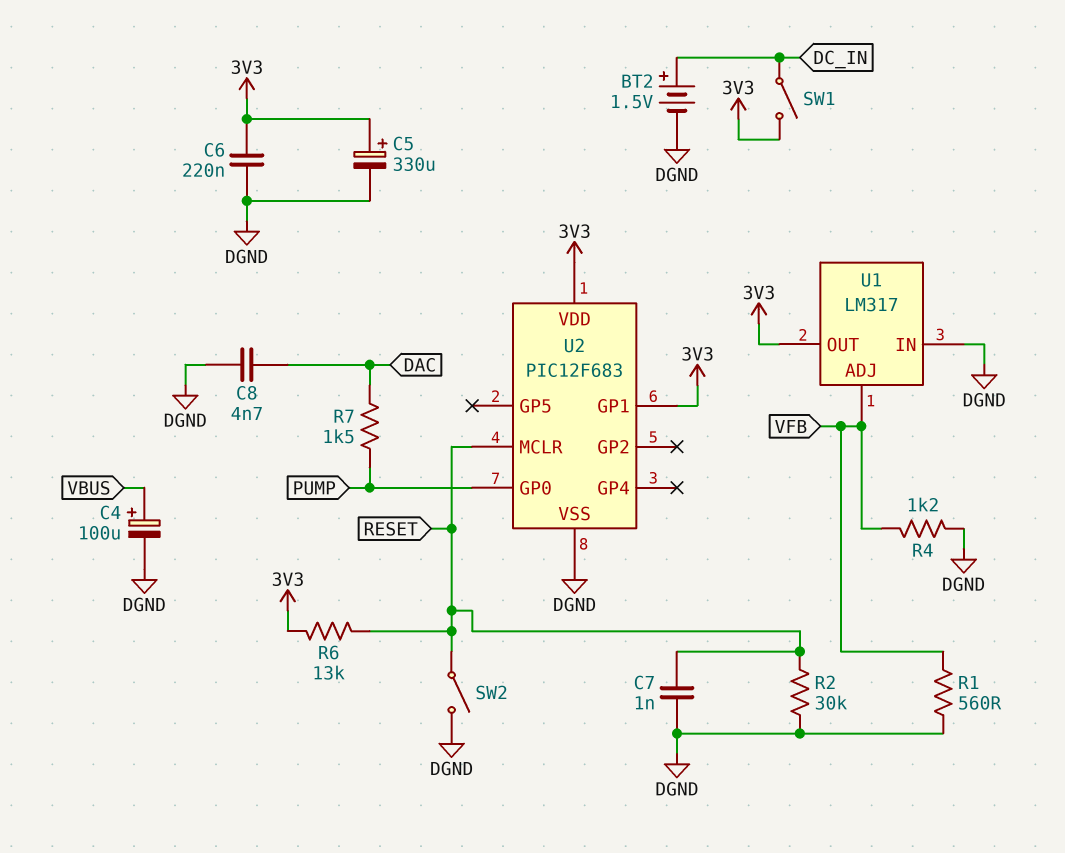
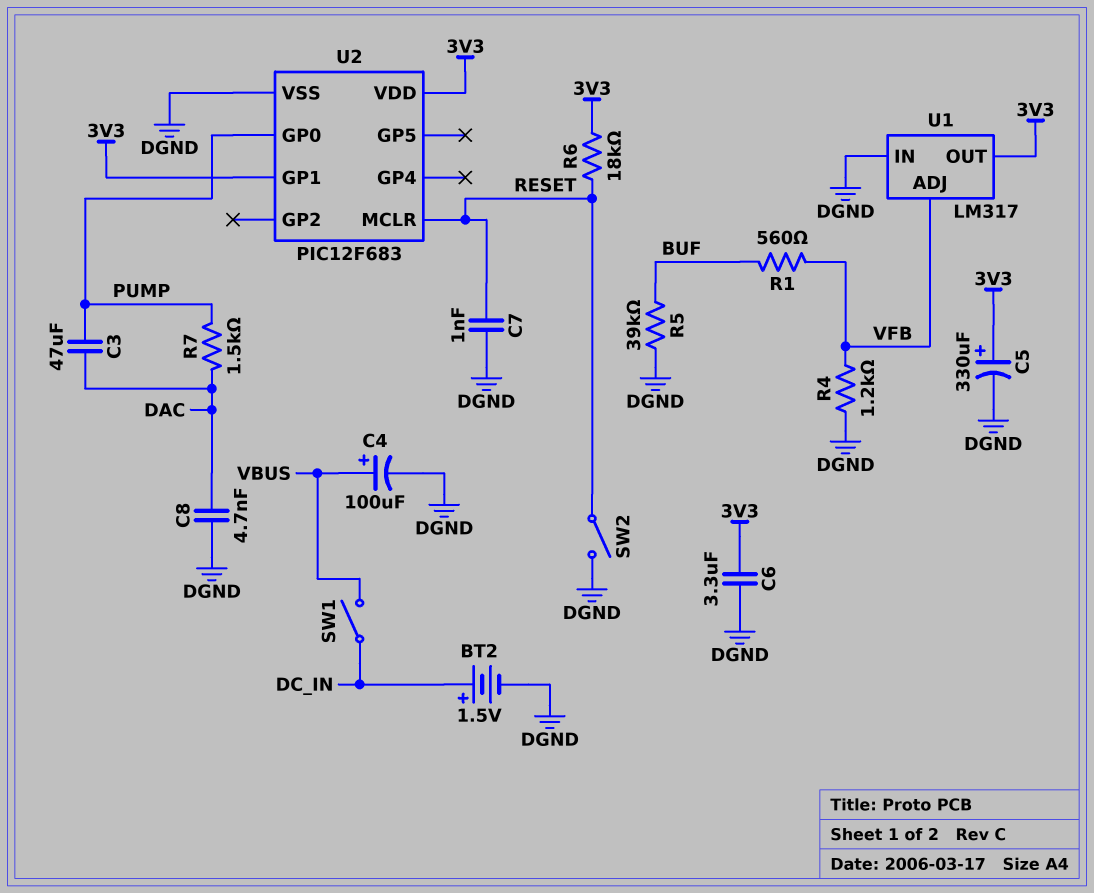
C3: none -> 47uF (DAC, PUMP)
C6: 220nF (3V3, DGND) -> 3.3uF (3V3, DGND)
R1: 560 (DGND, VFB) -> 560 (BUF, VFB)
R2: 30k (DGND, RESET) -> none
R5: none -> 39k (BUF, DGND)
R6: 13k (3V3, RESET) -> 18k (3V3, RESET)
SW1: switch (3V3, DC_IN) -> switch (DC_IN, VBUS)

